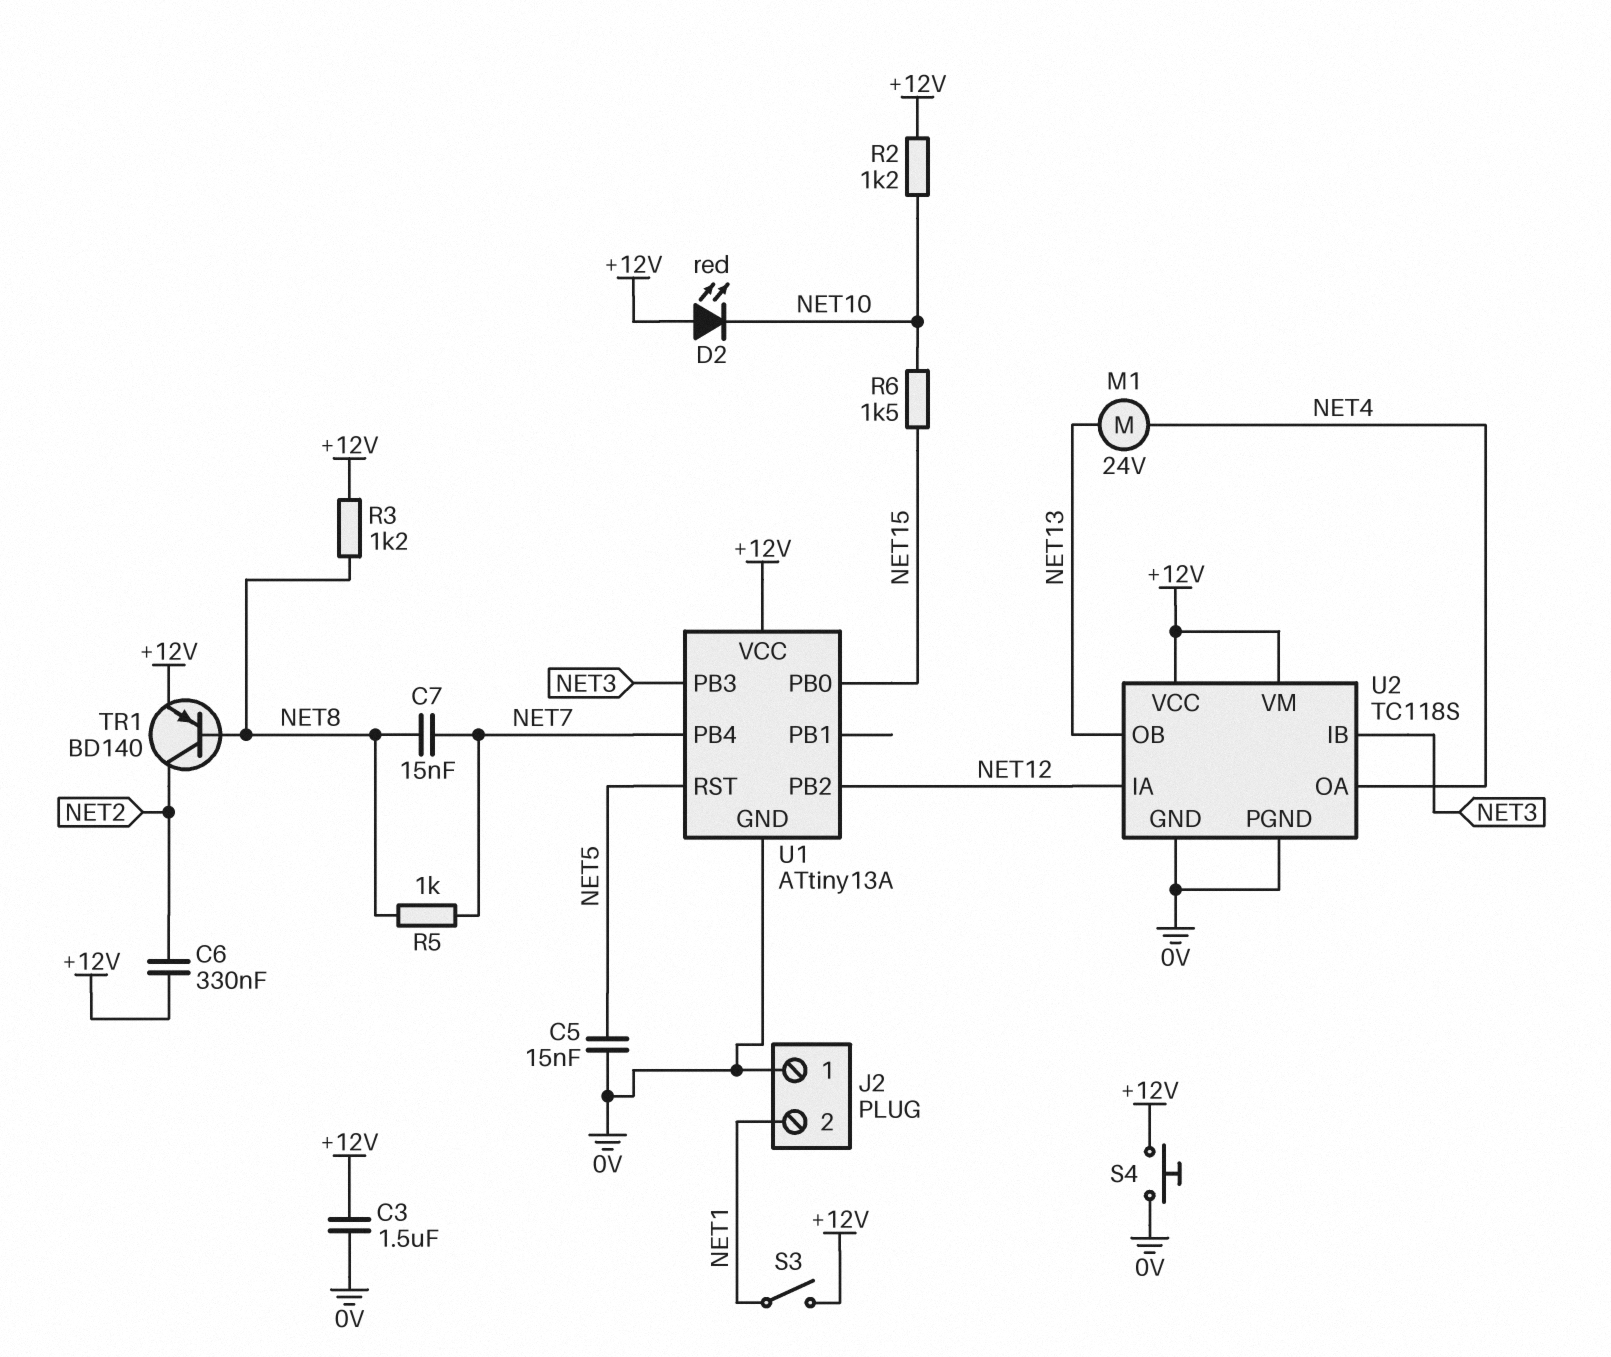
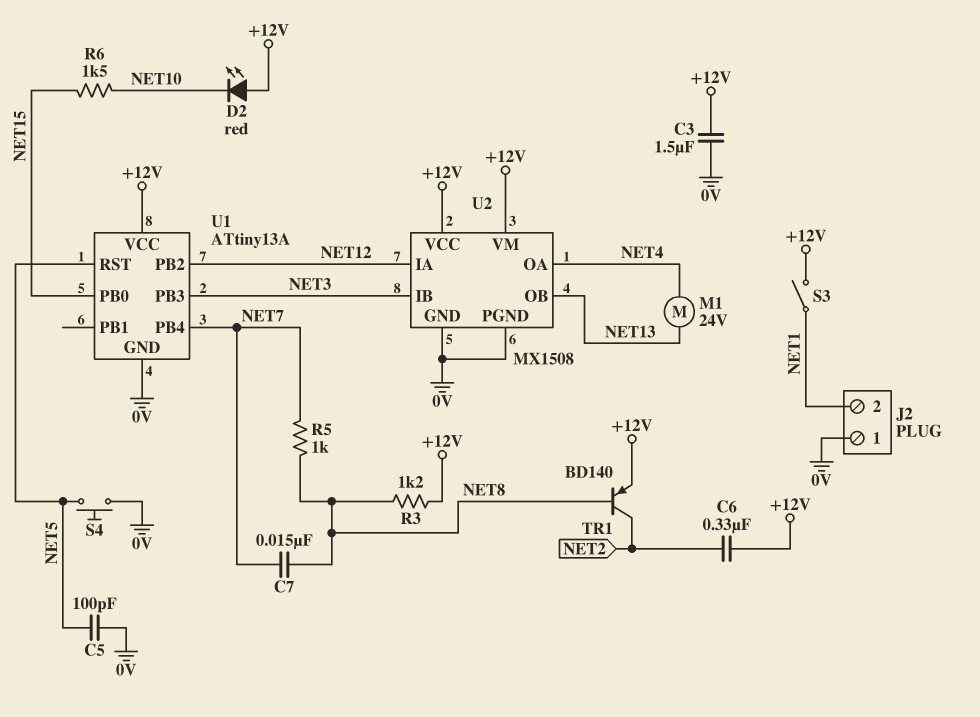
C5: 15nF (0V, NET5) -> 100pF (0V, NET5)
R2: 1.2k (+12V, NET10) -> none
S4: button (+12V, 0V) -> button (0V, NET5)
U2: TC118S -> MX1508

